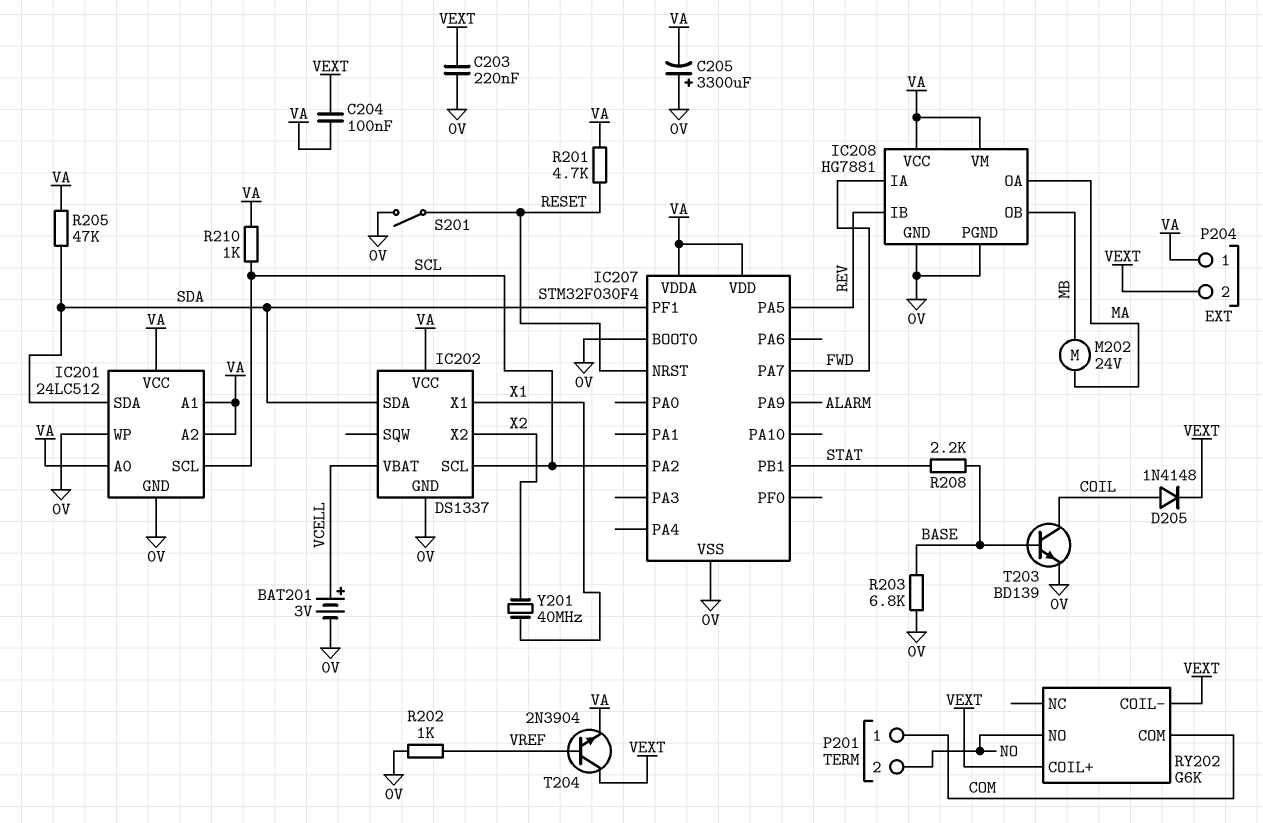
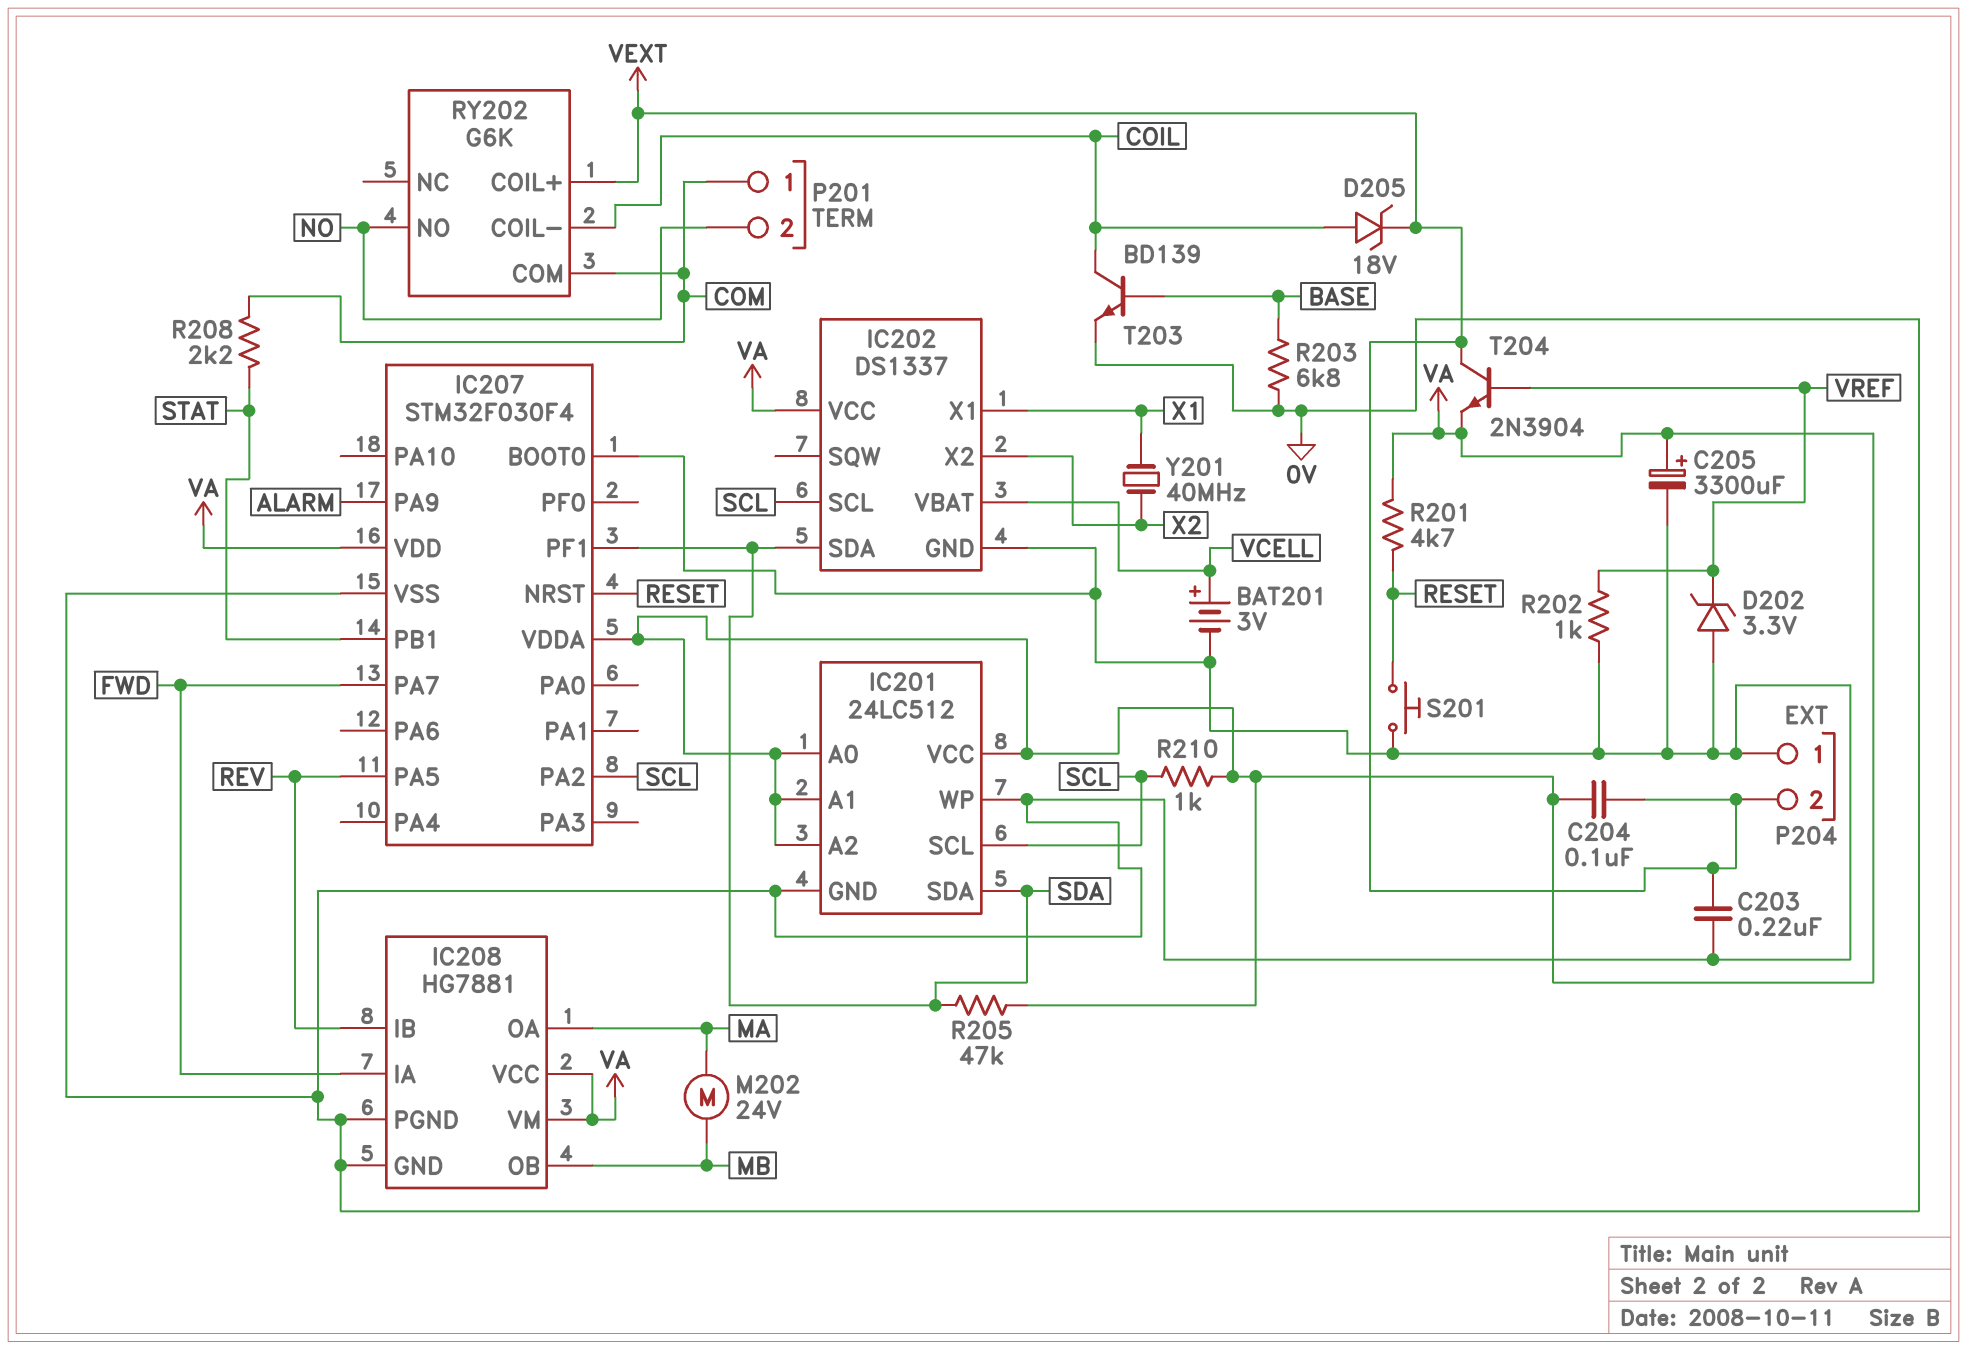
C205: 3300uF (plus 0V, minus VA) -> 3300uF (plus VA, minus 0V)
D202: none -> zener 3.3V (A 0V, K VREF)
D205: diode 1N4148 (A COIL, K VEXT) -> zener 18V (A COIL, K VEXT)
P204 pin 1: VA -> 0V
R208: 2.2k (BASE, STAT) -> 2.2k (COM, STAT)
RY202 pin COIL-: VEXT -> COIL
S201: switch (0V, RESET) -> button (0V, RESET)

